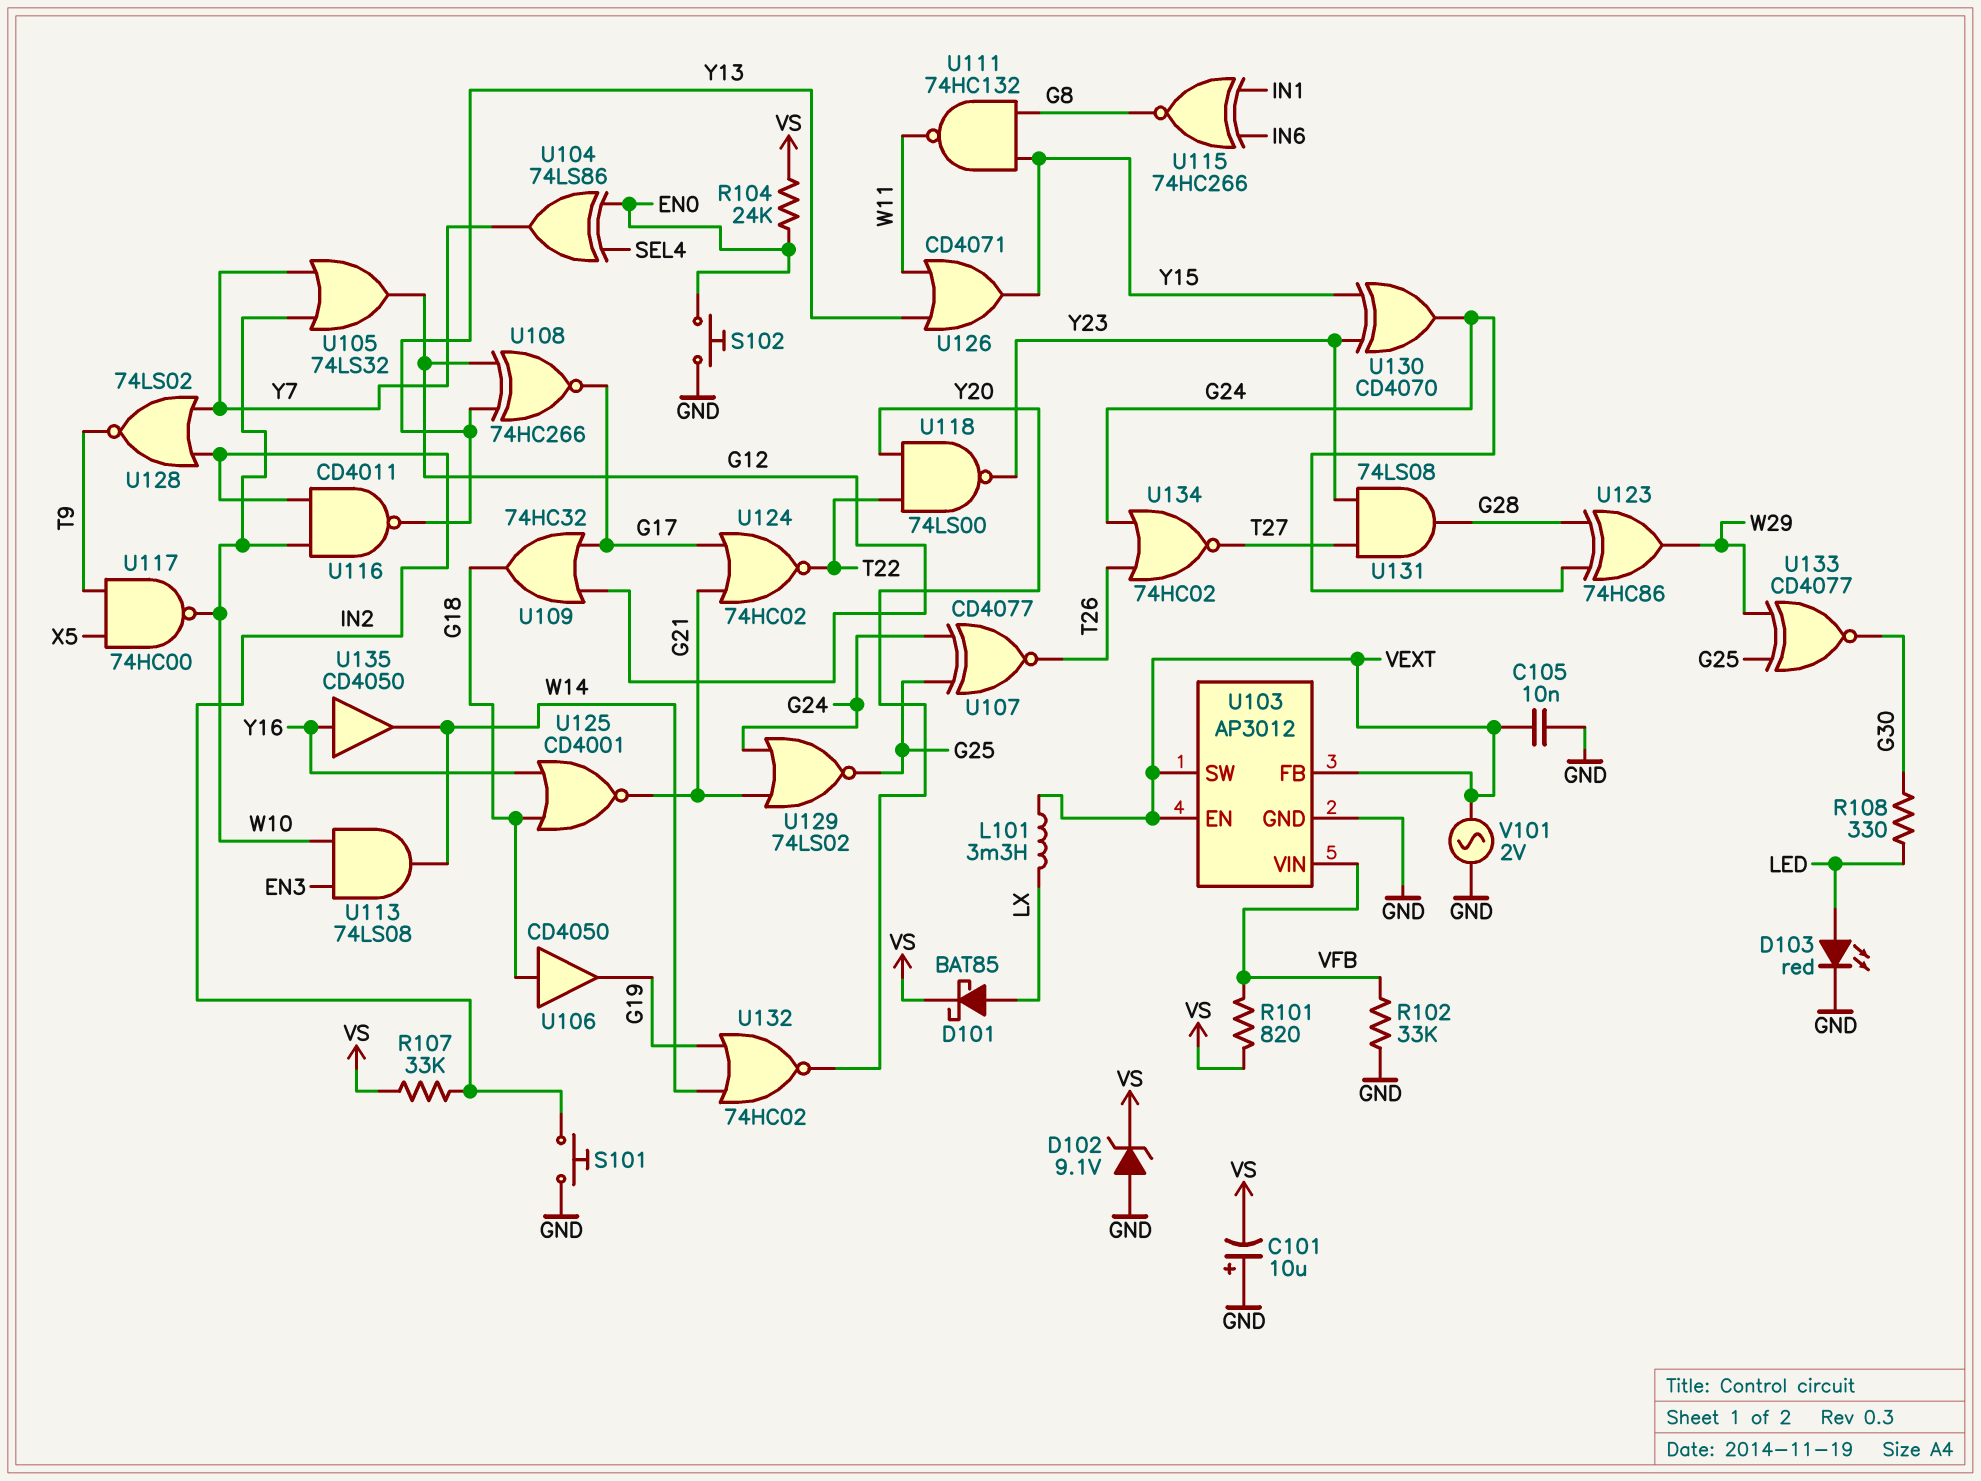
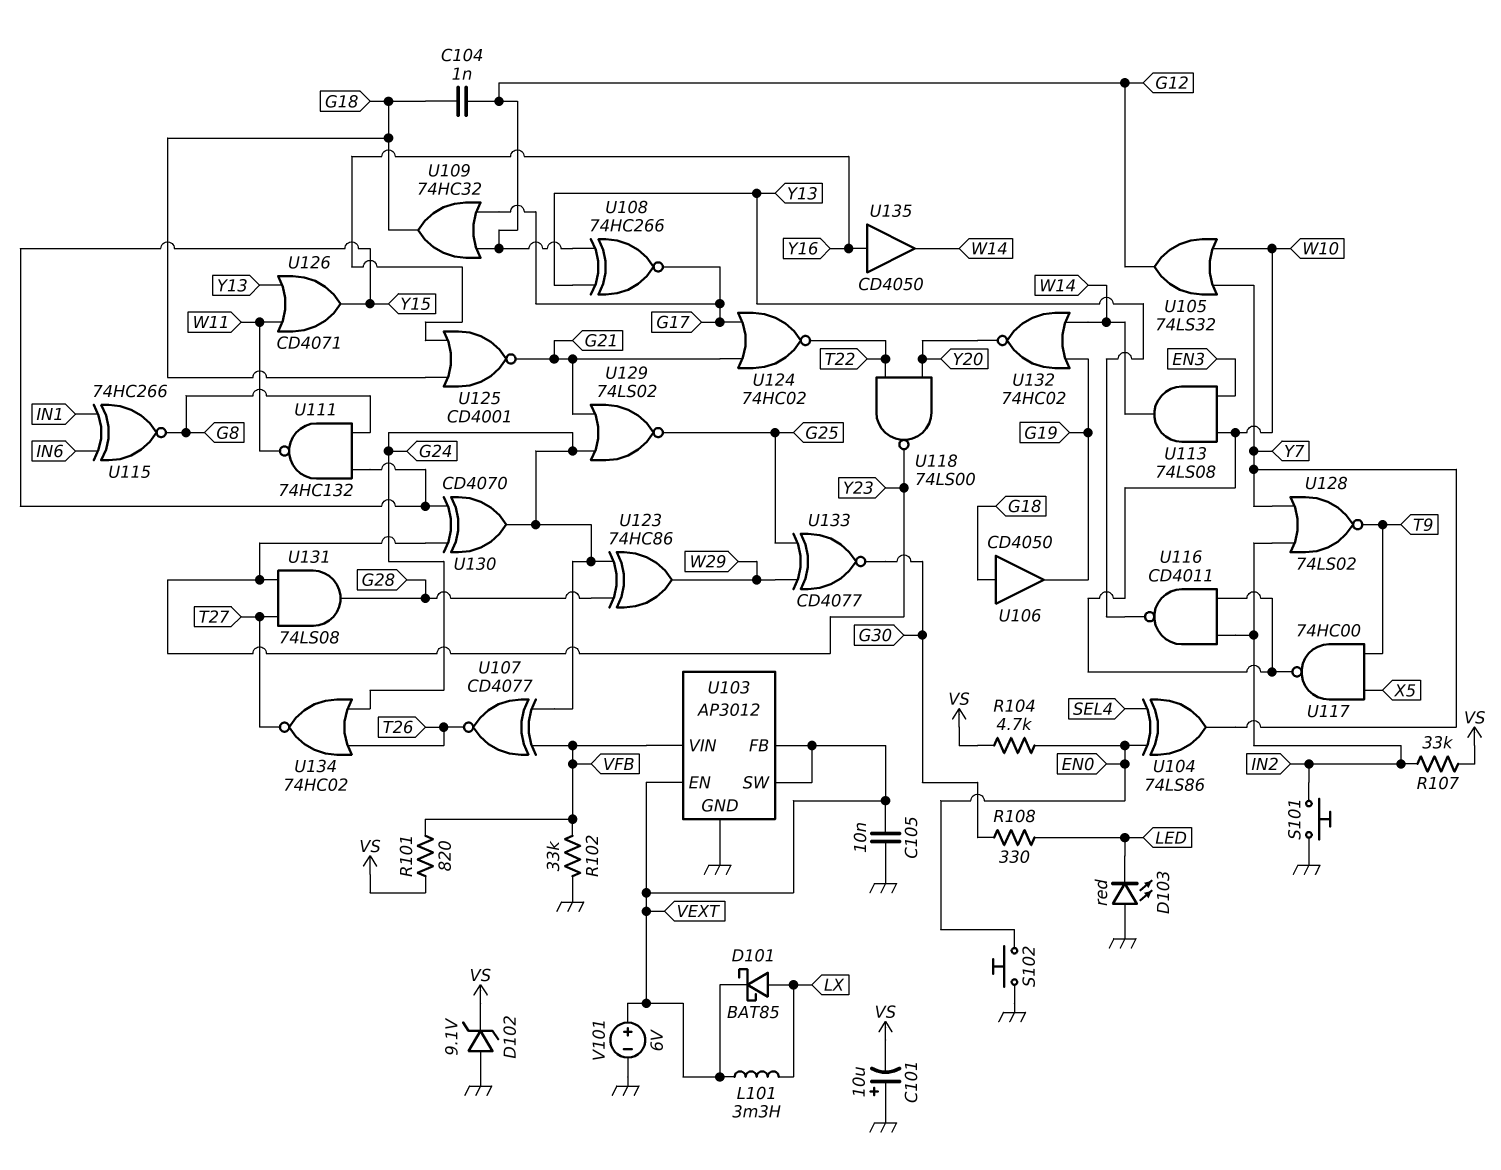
C104: none -> 1nF (G12, G18)
D101: schottky BAT85 (A LX, K VS) -> schottky BAT85 (A LX, K VEXT)
D103: LED red (A LED, K GND) -> LED red (A GND, K LED)
R104: 24k (EN0, VS) -> 4.7k (EN0, VS)
U107: XNOR CD4077 (in G24, in G25, out T26) -> XNOR CD4077 (in G24, in VFB, out T26)
V101: AC 2V (GND, VEXT) -> 6V (plus VEXT, minus GND)

